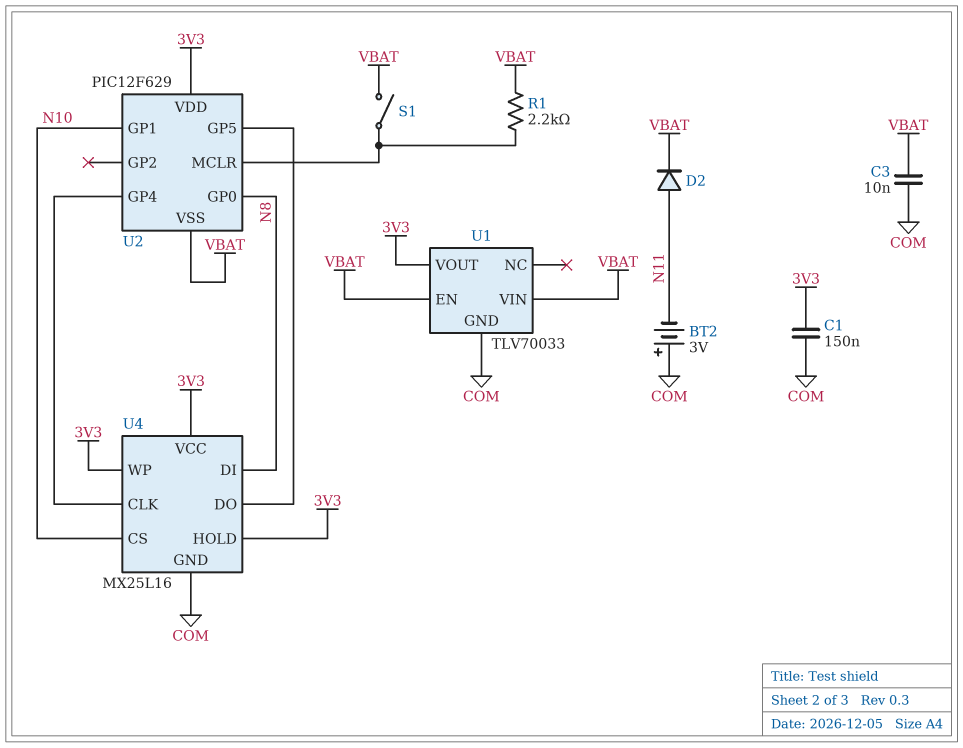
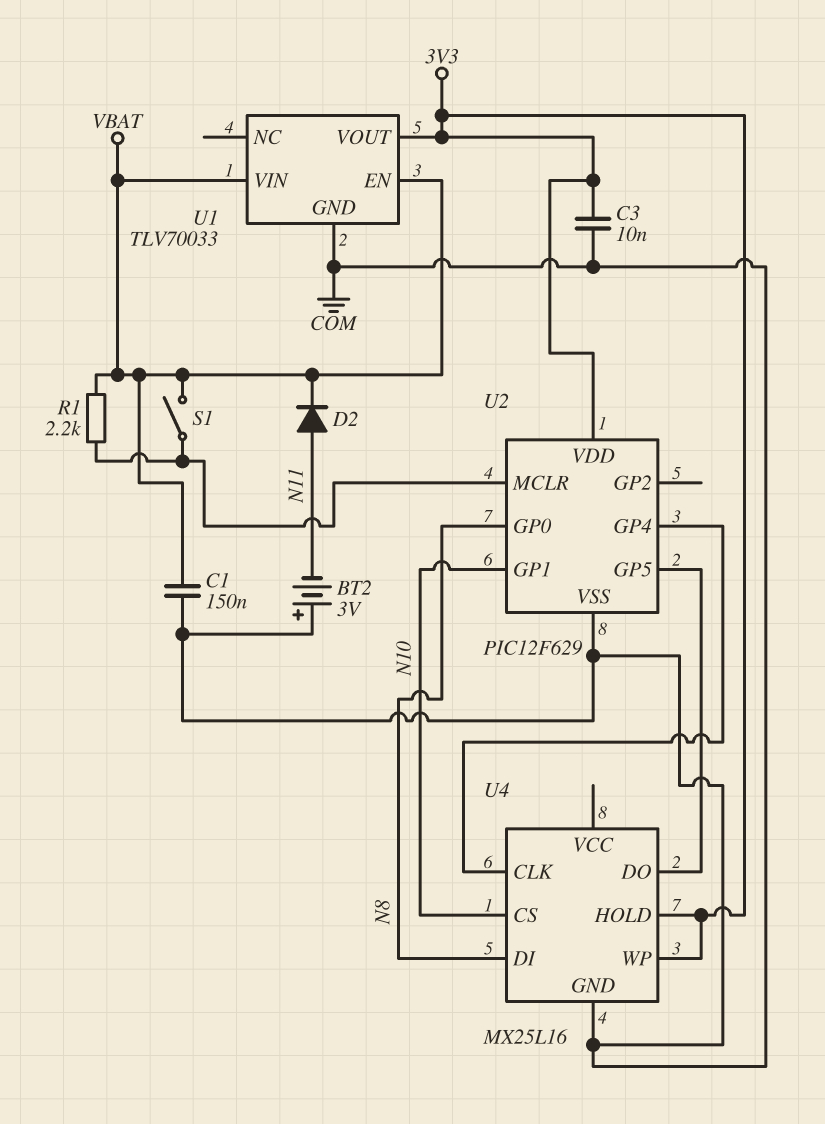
C1: 150nF (3V3, COM) -> 150nF (COM, VBAT)
C3: 10nF (COM, VBAT) -> 10nF (3V3, COM)
U2 pin VSS: VBAT -> COM
U4 pin VCC: 3V3 -> none

